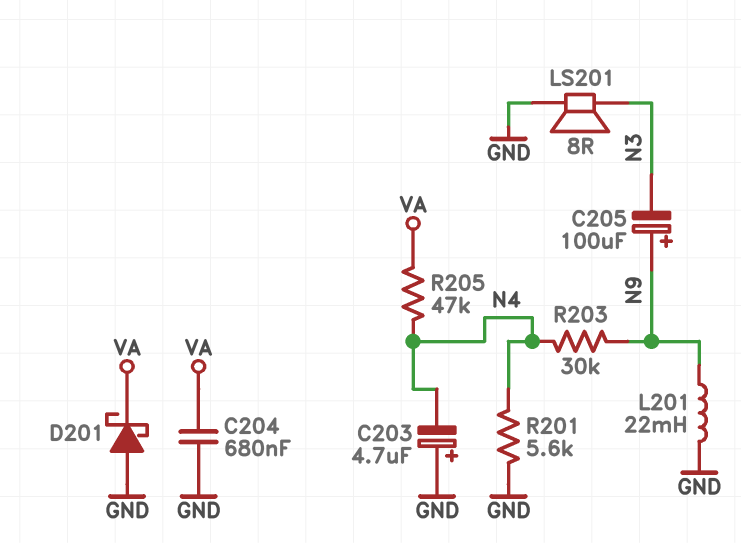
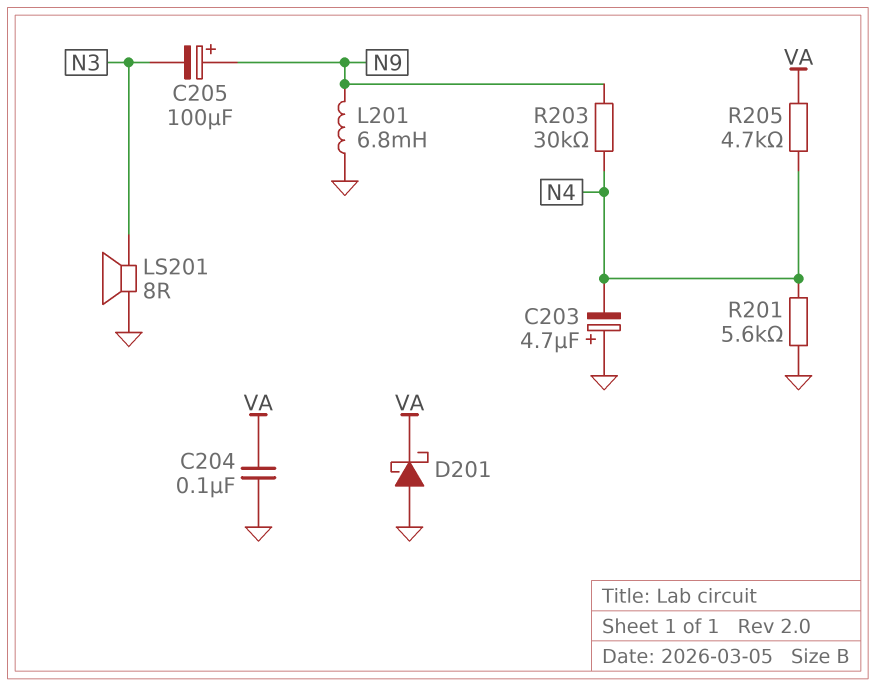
C204: 680nF (GND, VA) -> 100nF (GND, VA)
L201: 22mH (GND, N9) -> 6.8mH (GND, N9)
R205: 47k (N4, VA) -> 4.7k (N4, VA)

